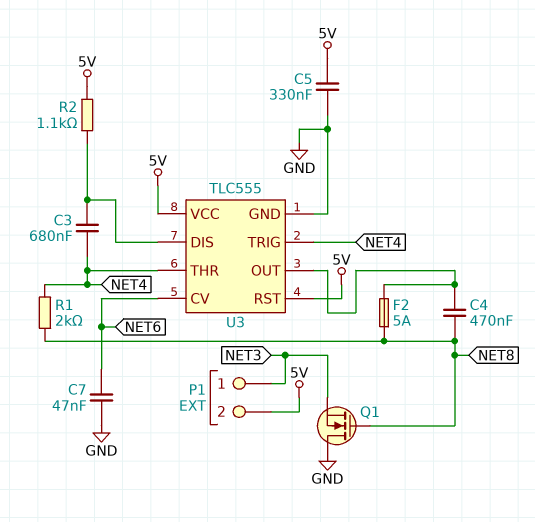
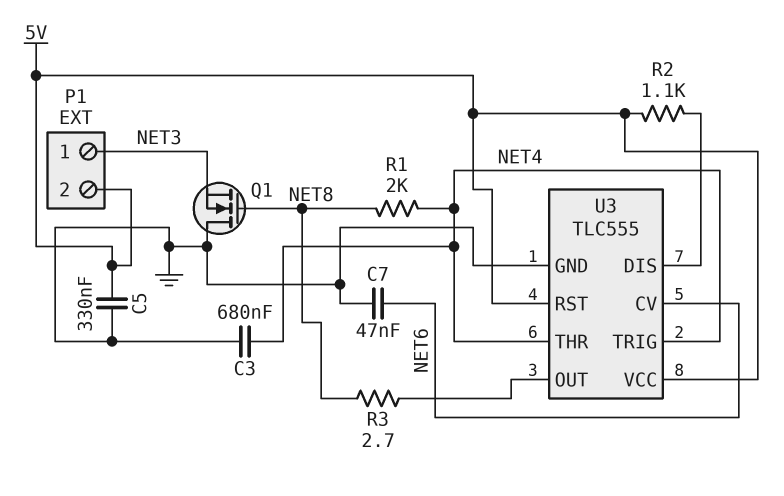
C3: 680nF (NET4, U3/DIS) -> 680nF (GND, NET4)
C4: 470nF (NET8, U3/OUT) -> none
F2: 5A (NET8, U3/OUT) -> none
R3: none -> 2.7 (NET8, U3/OUT)

